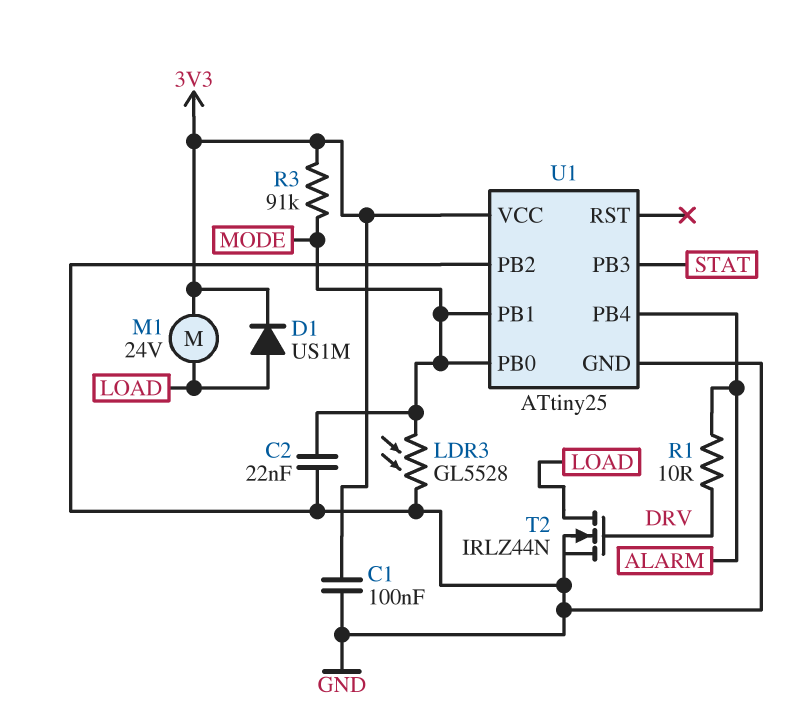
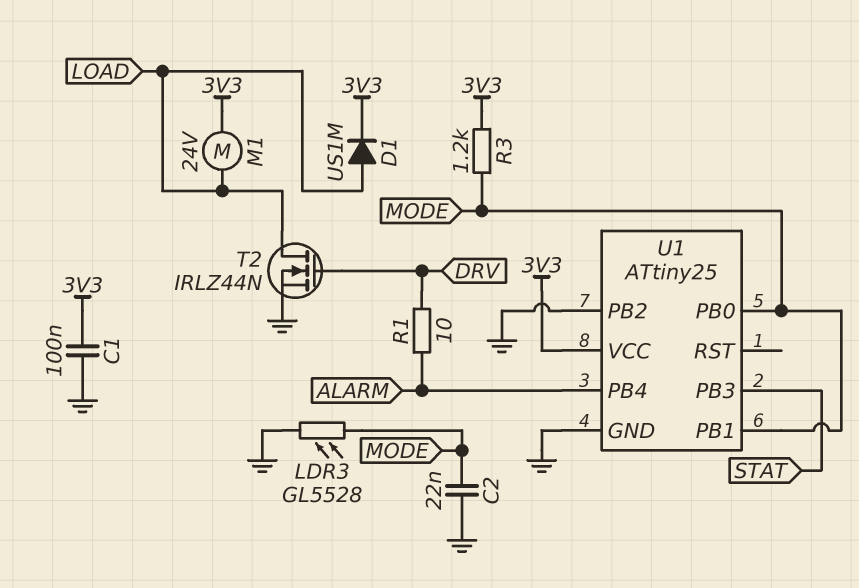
R3: 91k (3V3, MODE) -> 1.2k (3V3, MODE)

